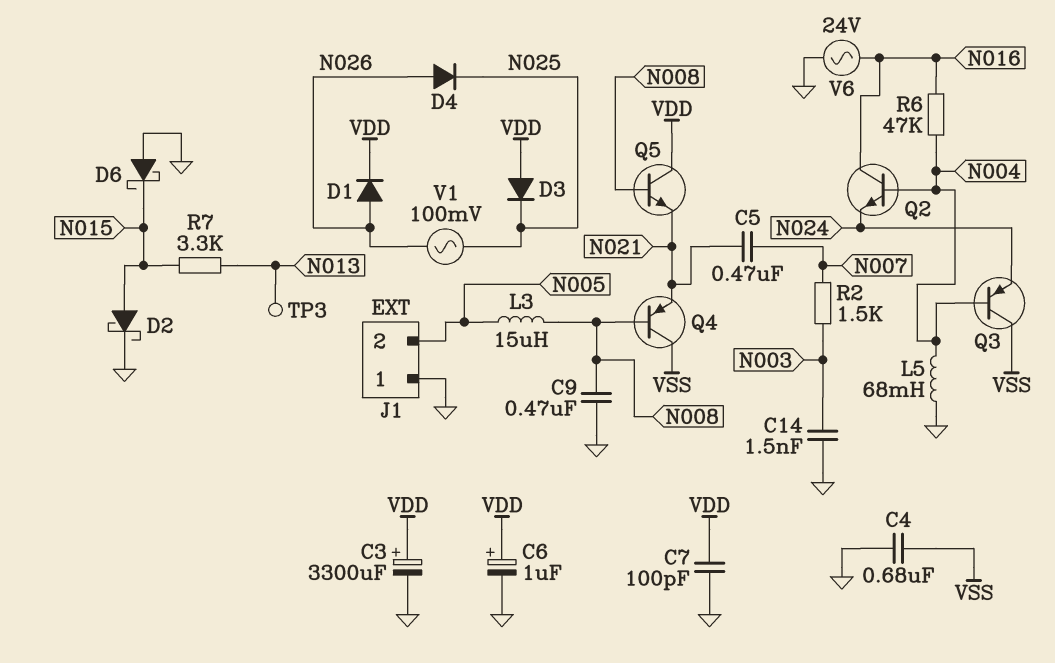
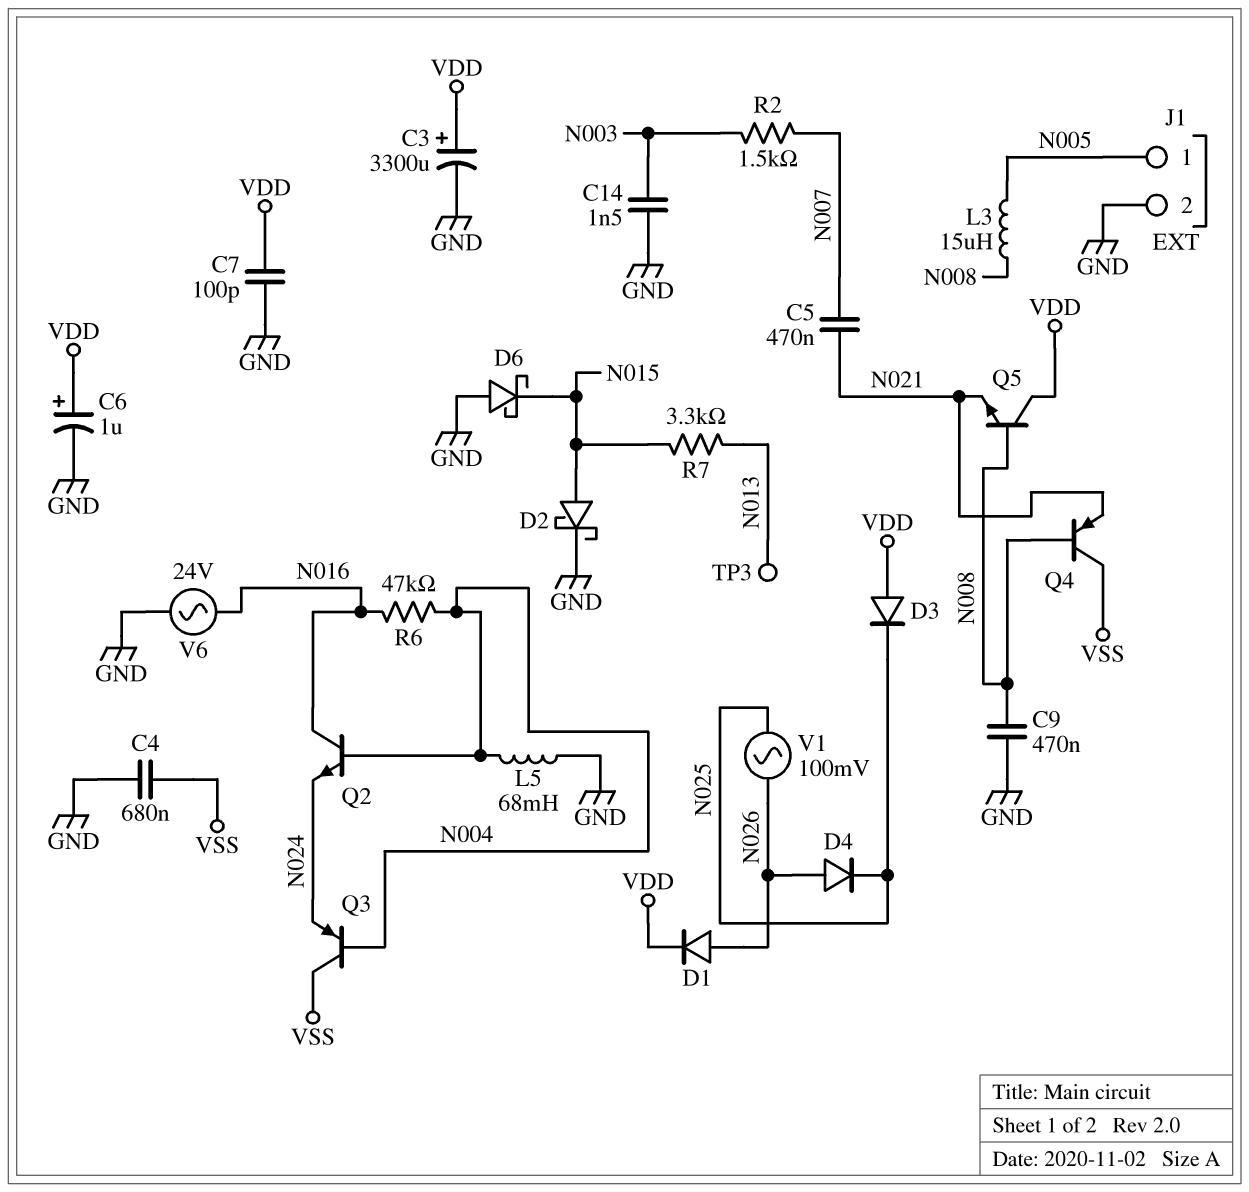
J1 pin 1: GND -> N005
J1 pin 2: N005 -> GND

